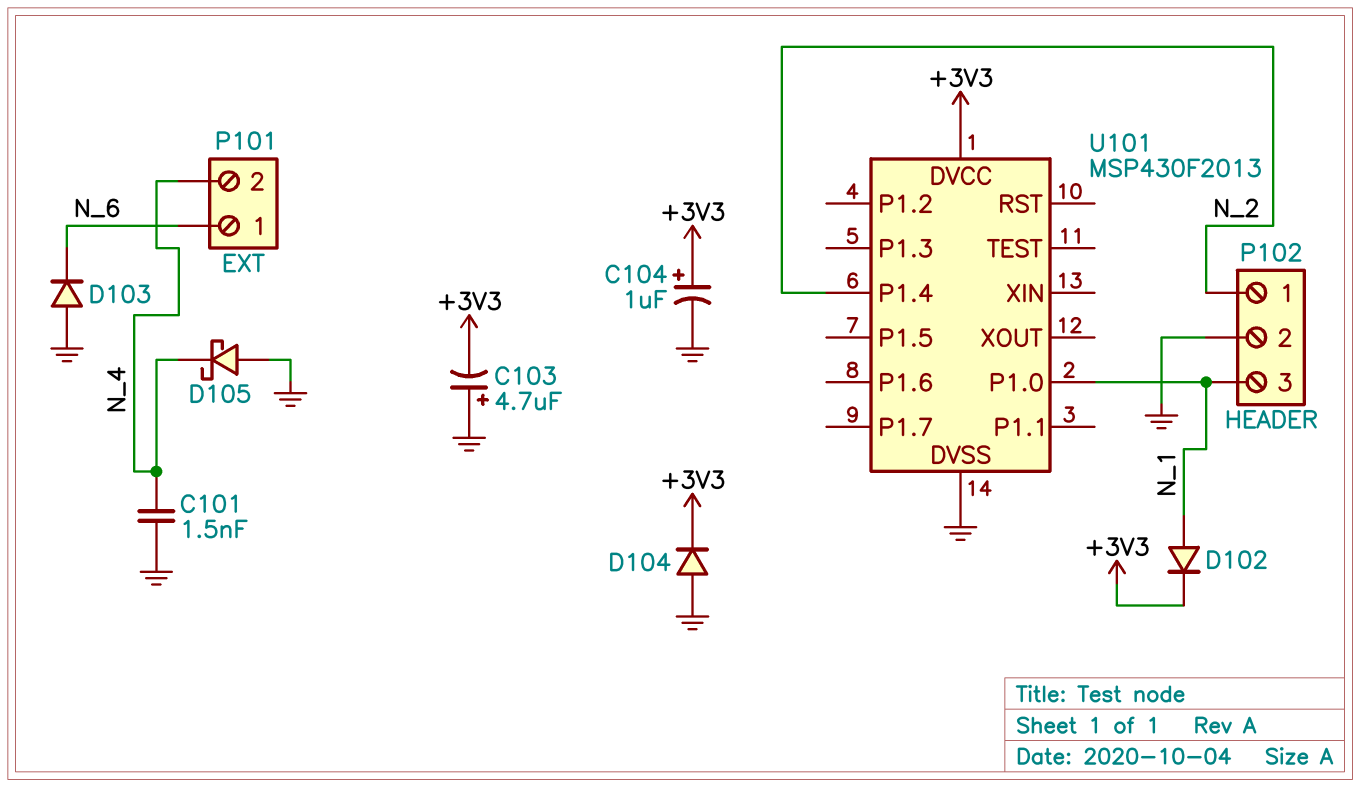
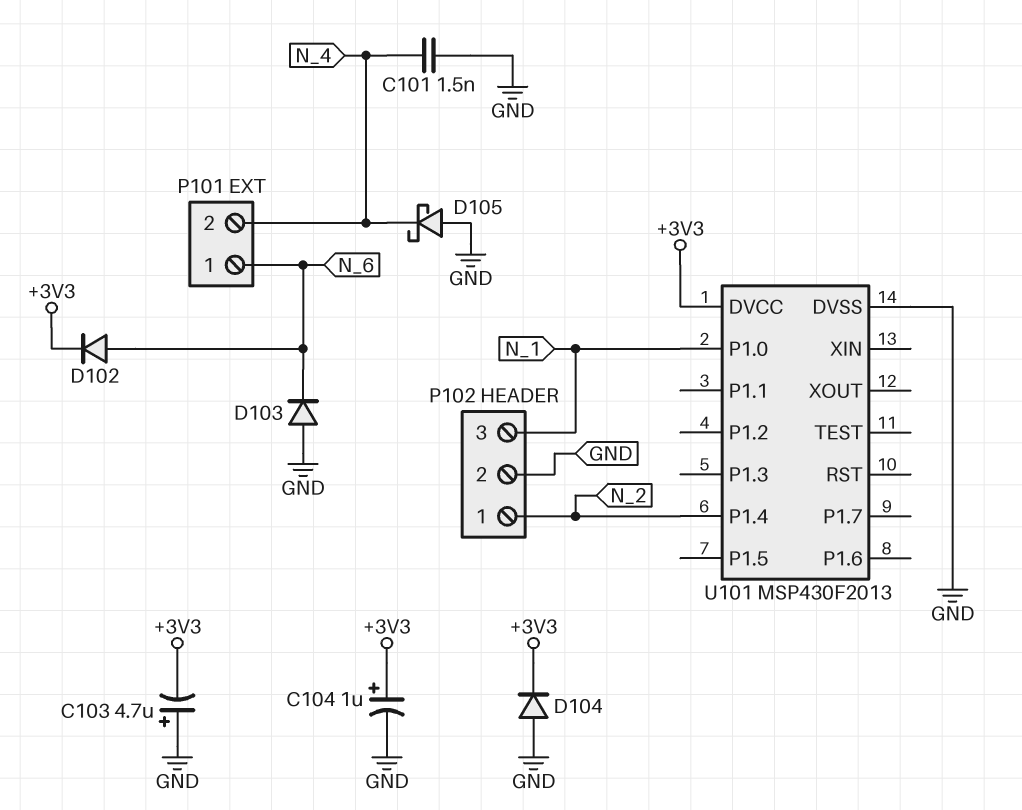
D102: diode (A N_1, K +3V3) -> diode (A N_6, K +3V3)

